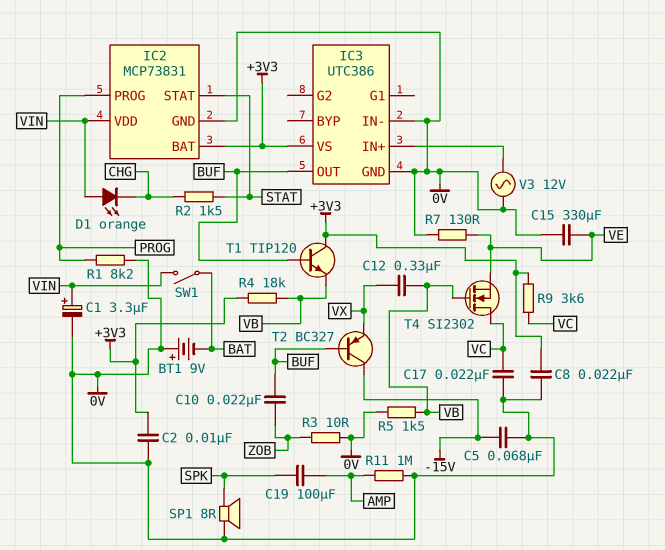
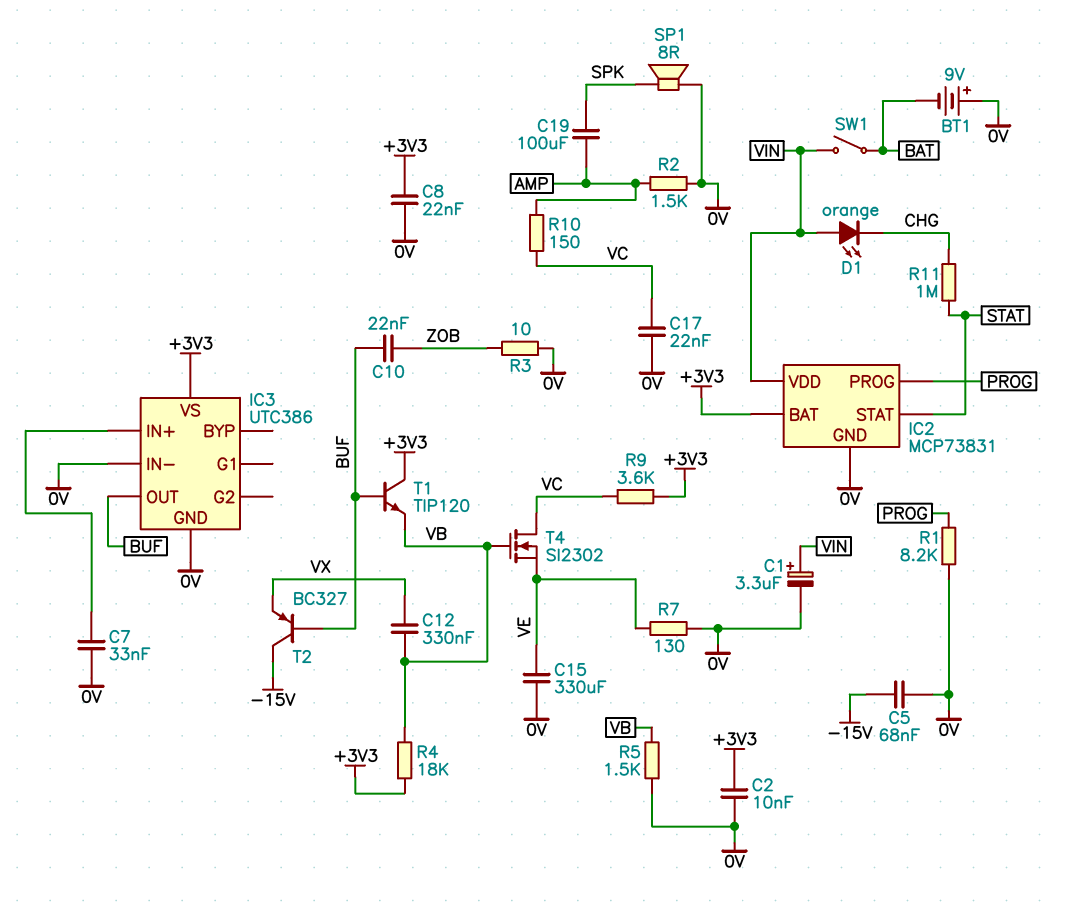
C7: none -> 33nF (0V, IC3/IN+)
R2: 1.5k (CHG, STAT) -> 1.5k (0V, AMP)
R10: none -> 150 (AMP, VC)
R11: 1M (0V, AMP) -> 1M (CHG, STAT)
V3: AC 12V (0V, IC3/IN+) -> none

